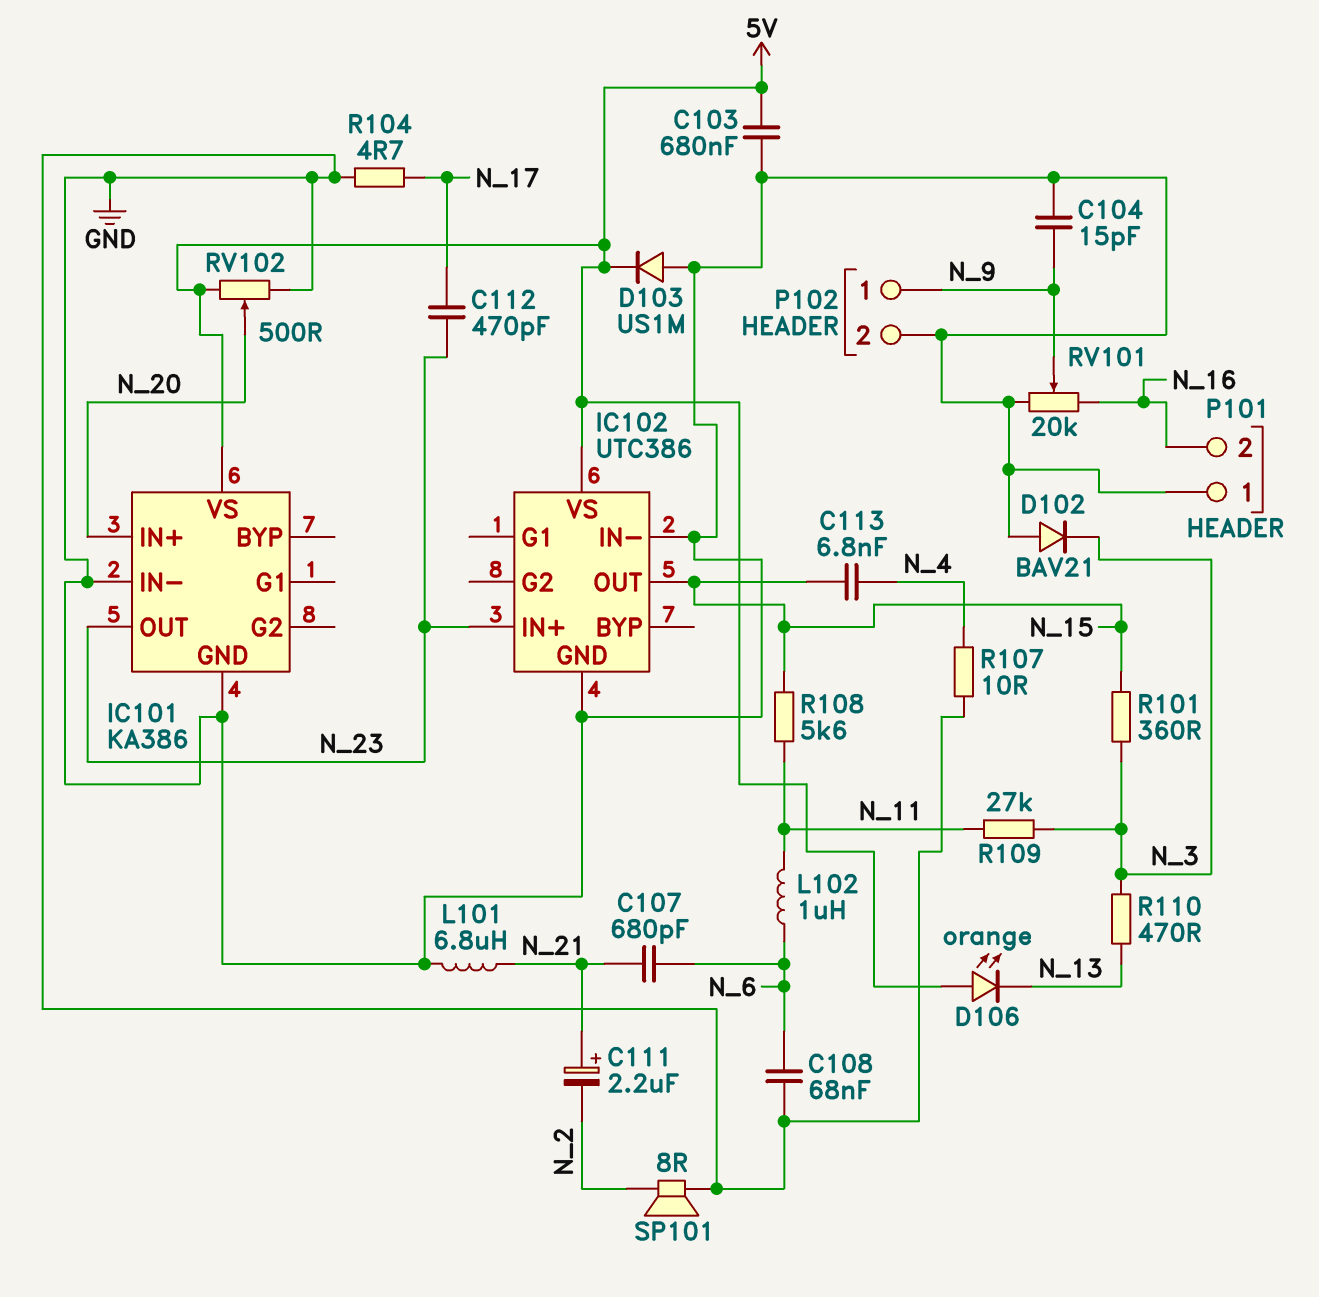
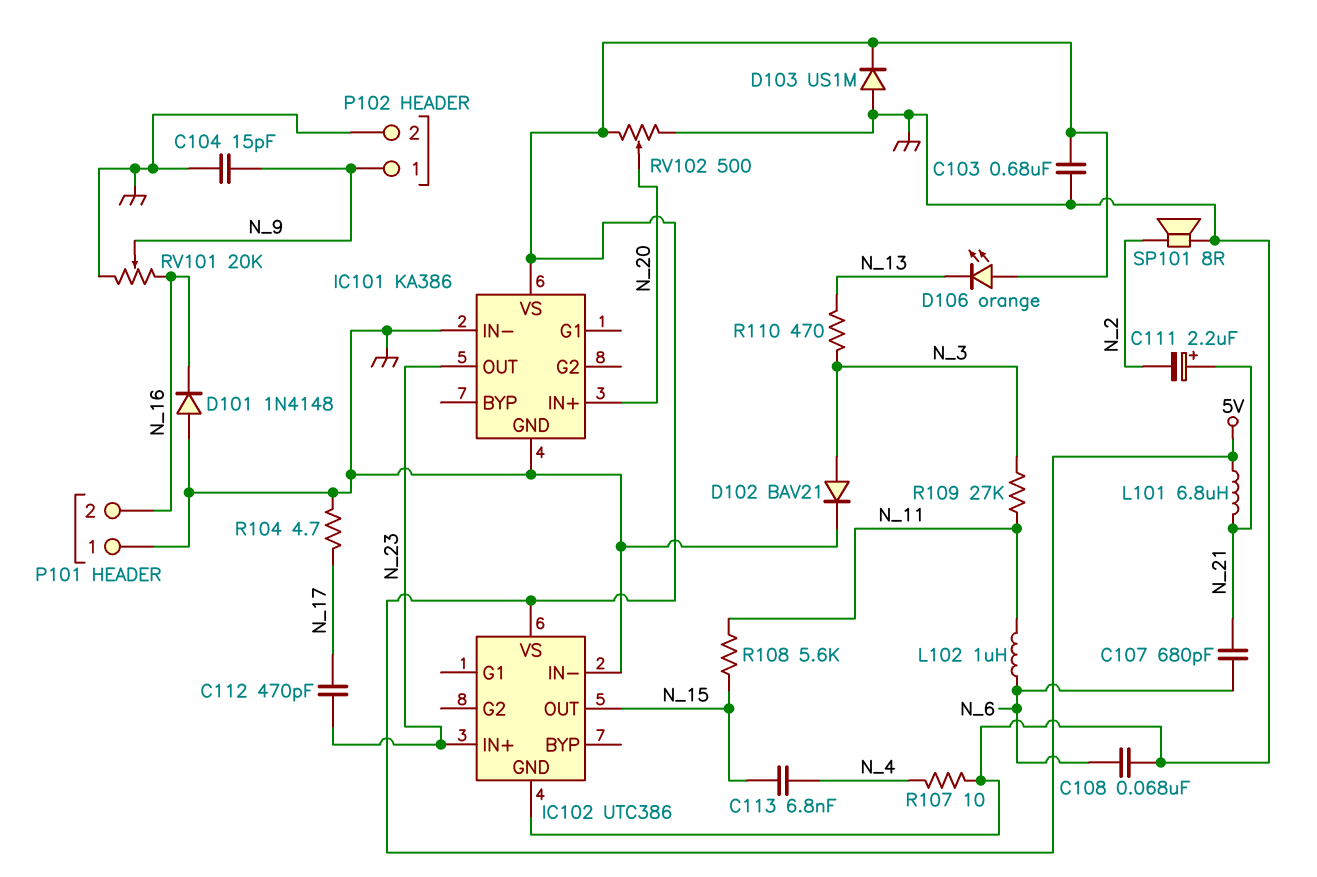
D101: none -> diode 1N4148 (A GND, K N_16)
D102: diode BAV21 (A GND, K N_3) -> diode BAV21 (A N_3, K GND)
L101: 6.8uH (GND, N_21) -> 6.8uH (5V, N_21)
R101: 360 (N_3, N_15) -> none

